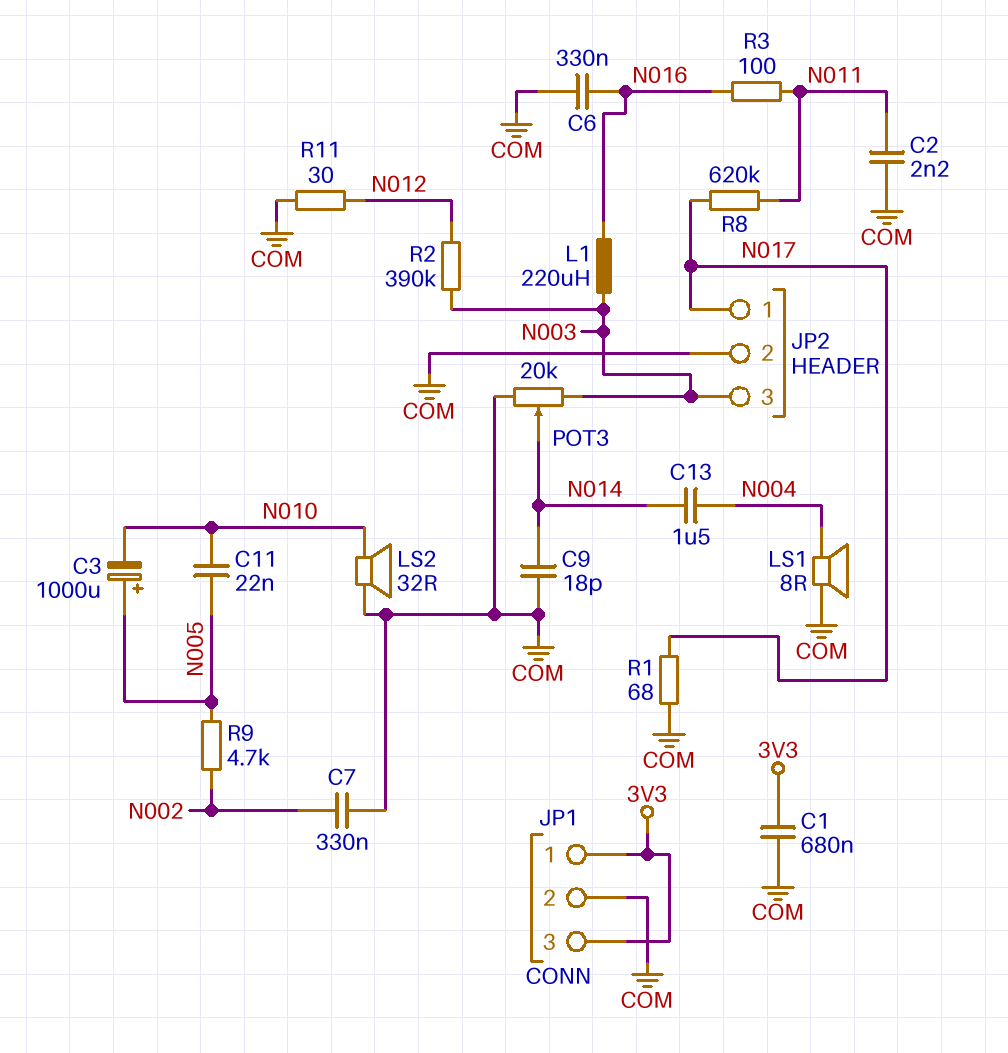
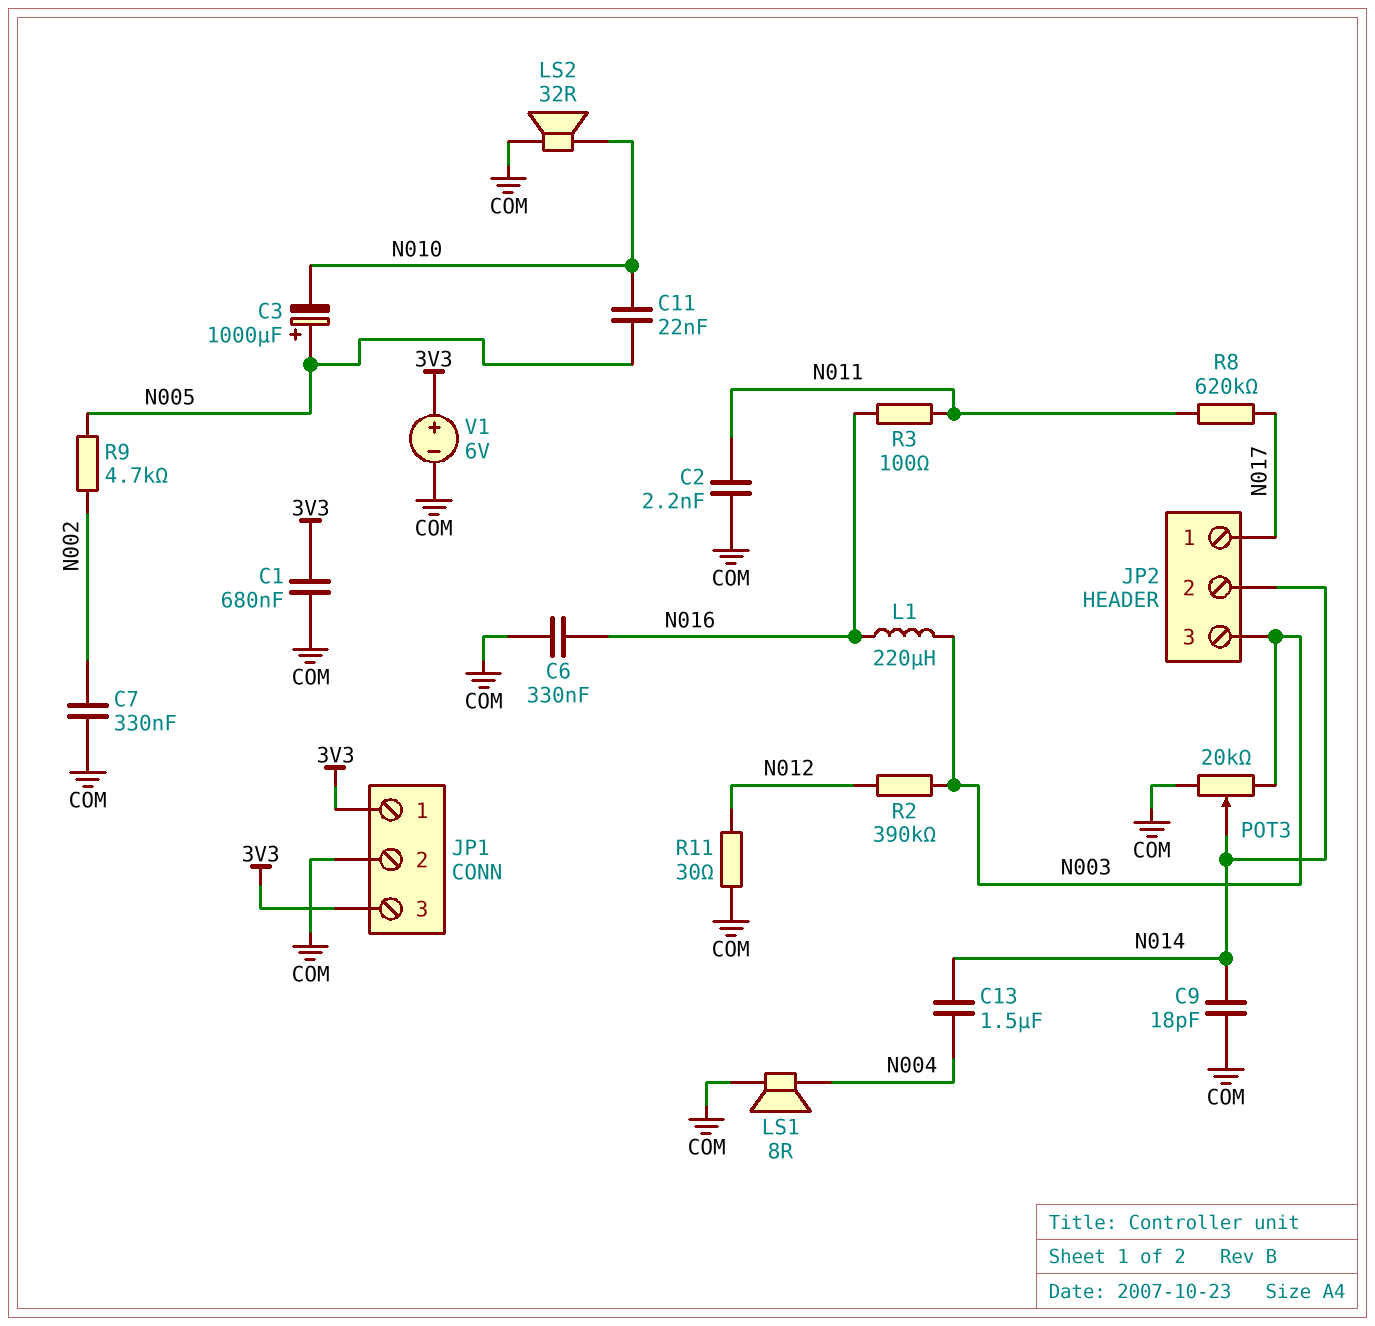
JP2 pin 2: COM -> N014
R1: 68 (COM, N017) -> none
V1: none -> 6V (plus 3V3, minus COM)

